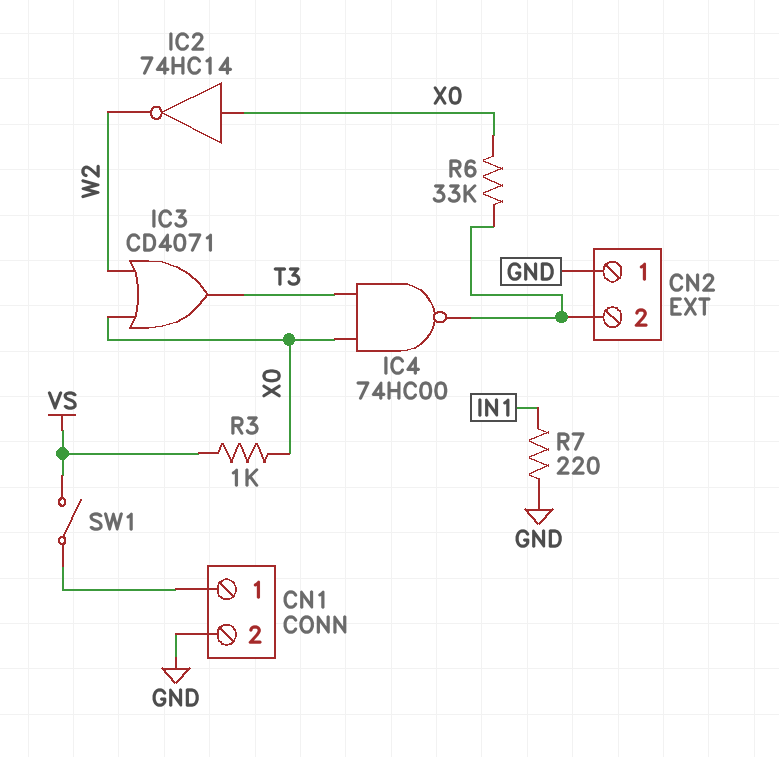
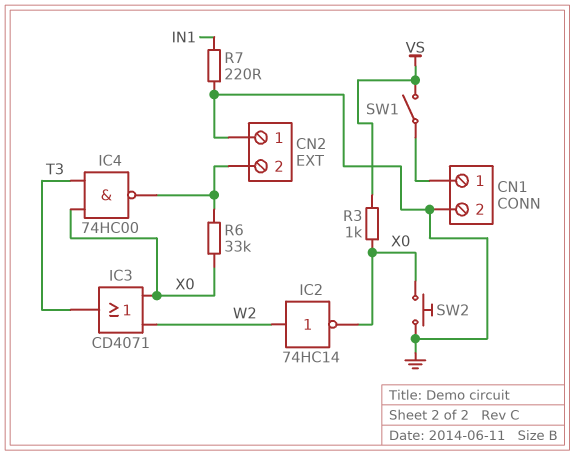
IC2: NOT 74HC14 (in X0, out W2) -> NOT 74HC14 (in W2, out X0)
SW2: none -> button (GND, X0)

